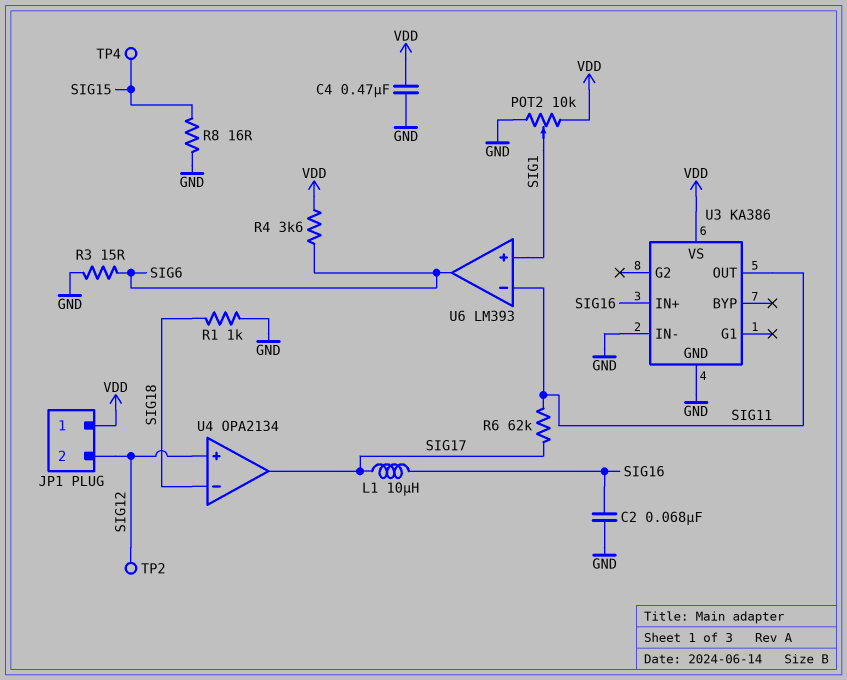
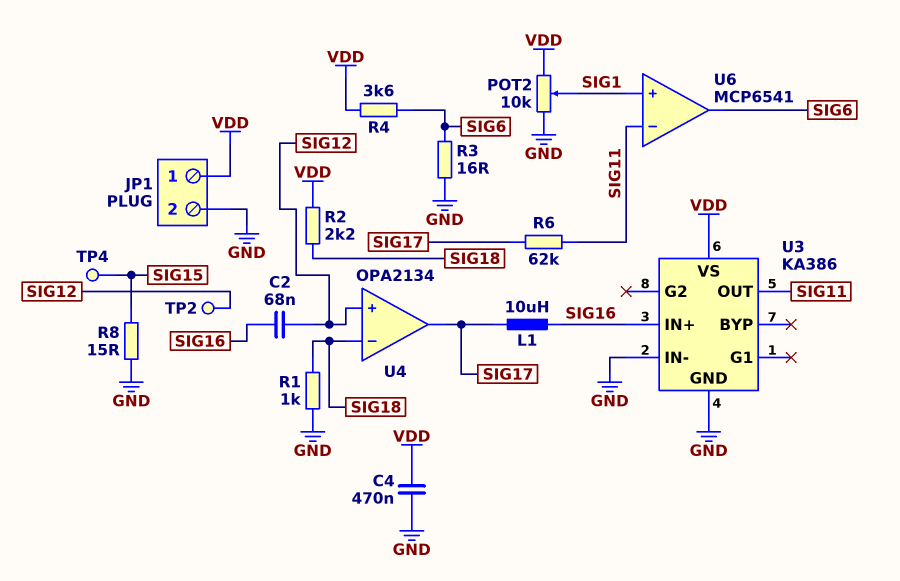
C2: 68nF (GND, SIG16) -> 68nF (SIG12, SIG16)
JP1 pin 2: SIG12 -> GND
R2: none -> 2.2k (SIG18, VDD)
R3: 15 (GND, SIG6) -> 16 (GND, SIG6)
R8: 16 (GND, SIG15) -> 15 (GND, SIG15)
U6: LM393 -> MCP6541

